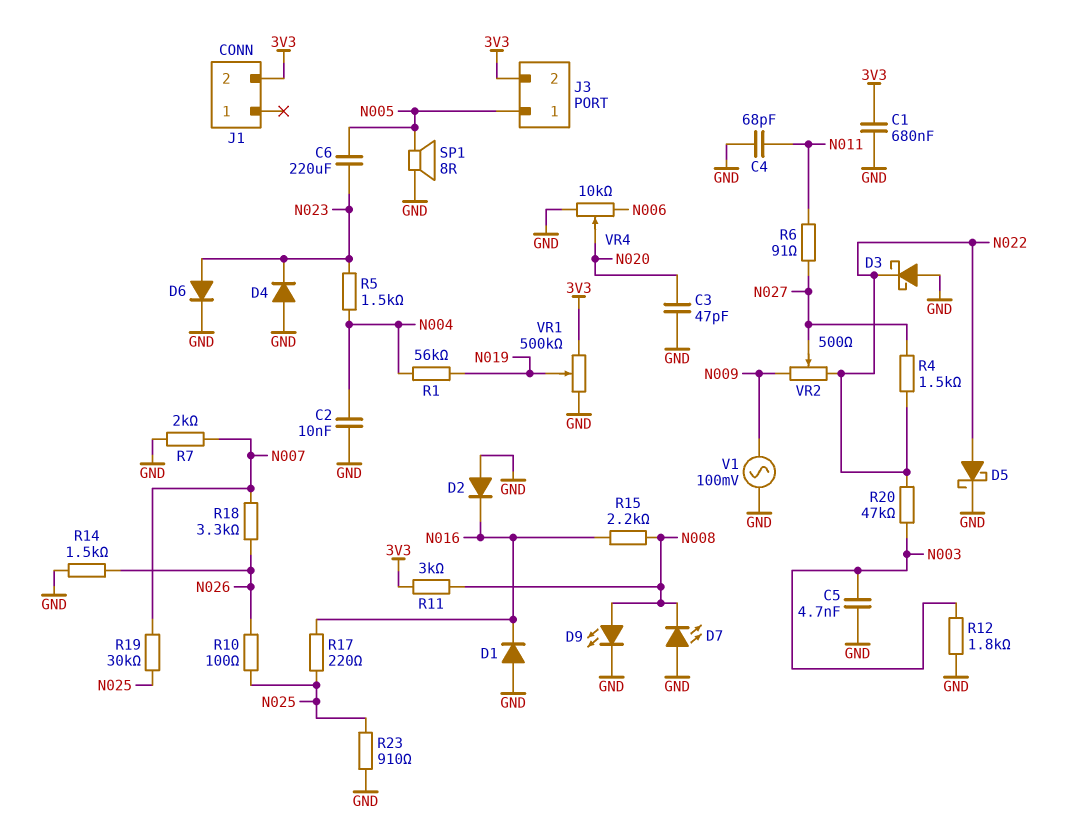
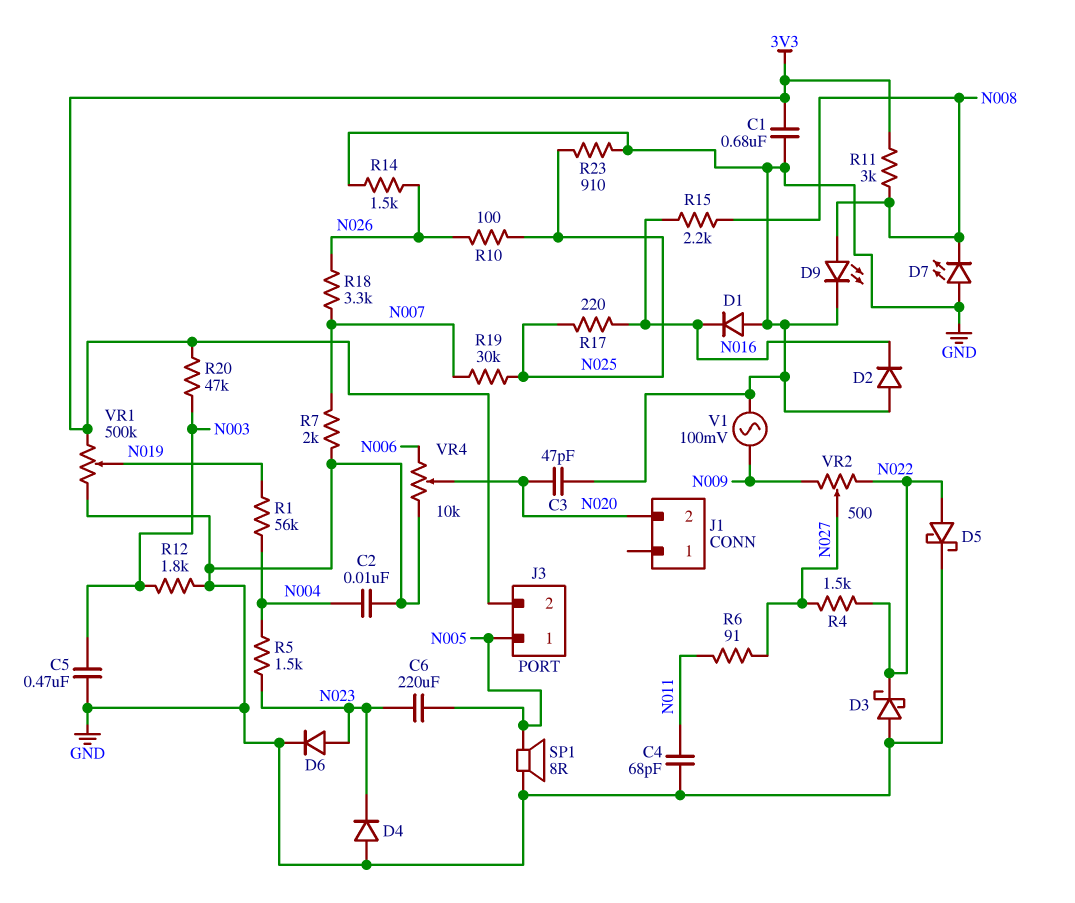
C5: 4.7nF (GND, N003) -> 470nF (GND, N003)
J1 pin 2: 3V3 -> N020
R20: 47k (N003, N022) -> 47k (3V3, N003)

